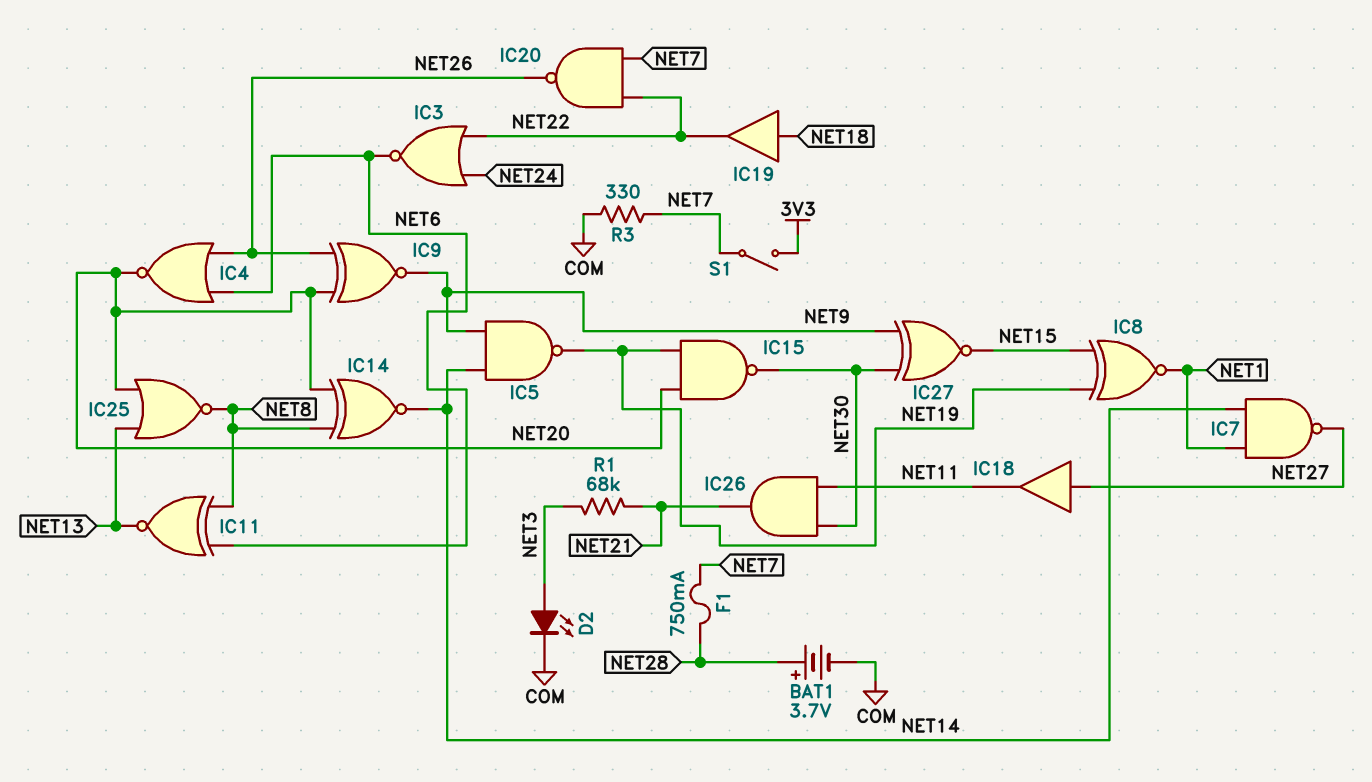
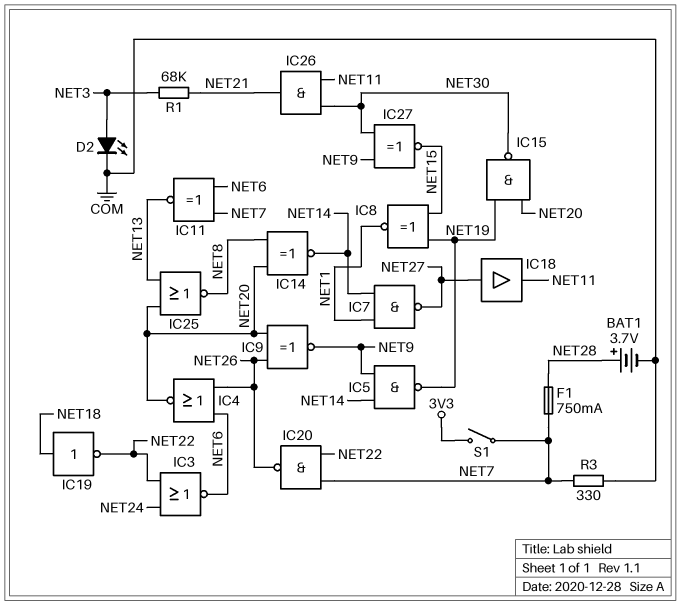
IC11: XNOR (in NET6, in NET8, out NET13) -> XNOR (in NET6, in NET7, out NET13)
IC19: buffer (in NET18, out NET22) -> NOT (in NET18, out NET22)

